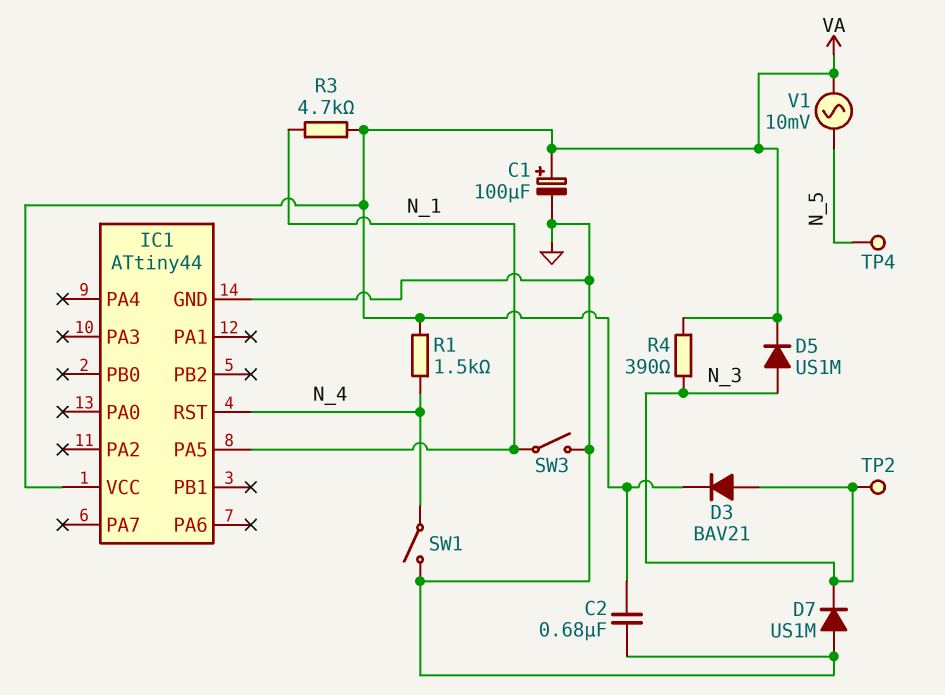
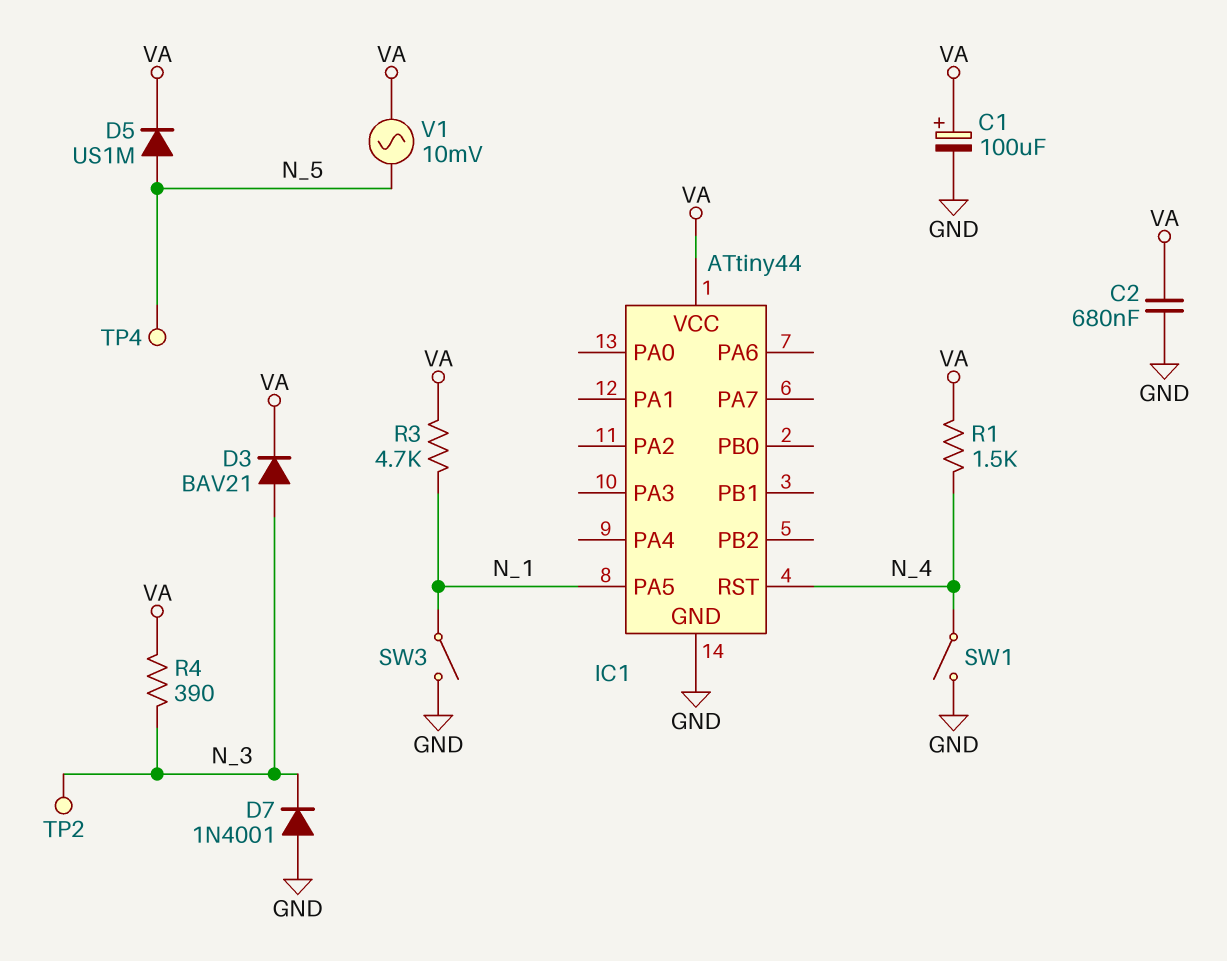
D5: diode US1M (A N_3, K VA) -> diode US1M (A N_5, K VA)
D7: diode US1M (A GND, K N_3) -> diode 1N4001 (A GND, K N_3)

